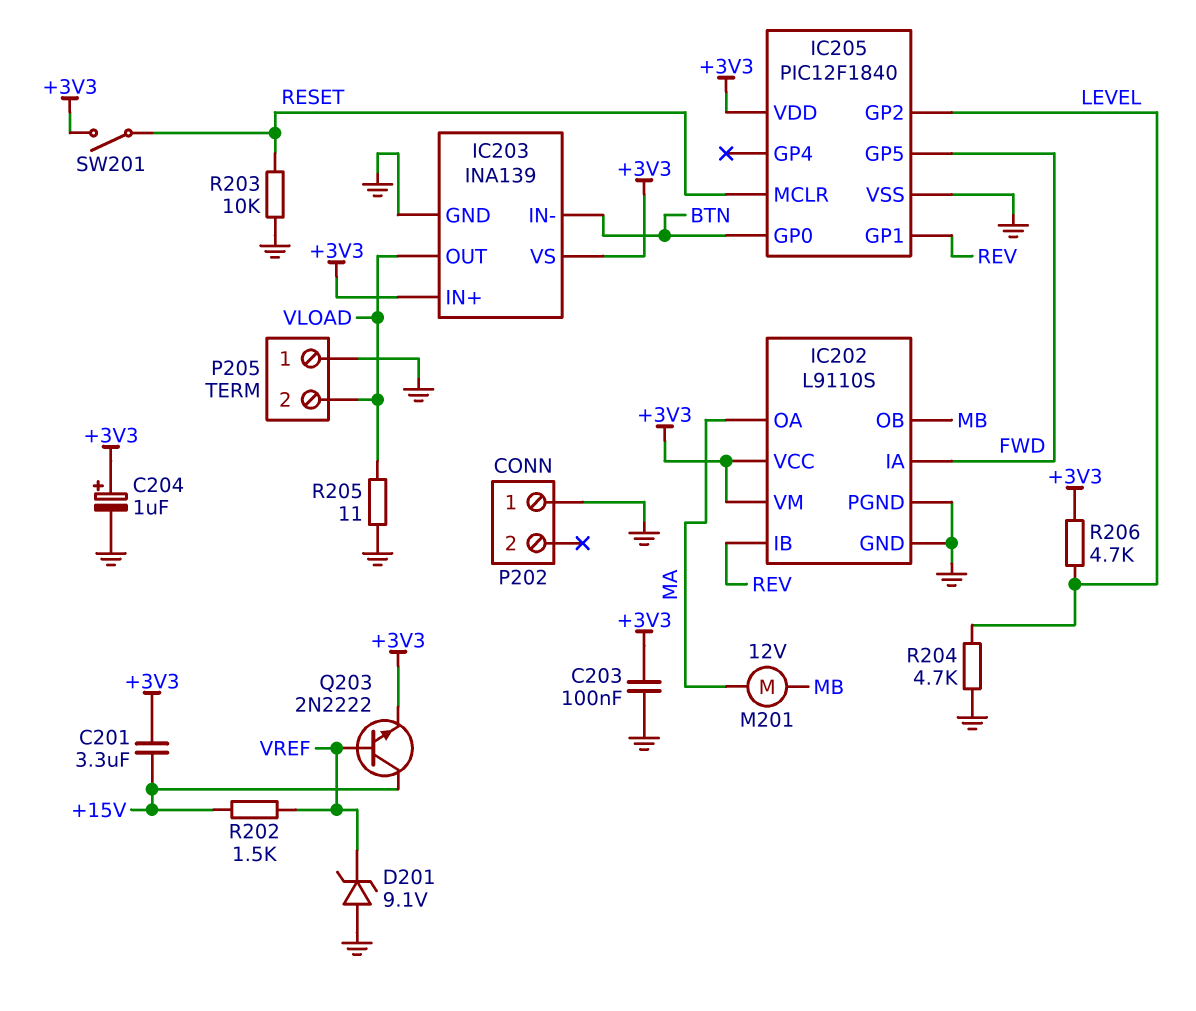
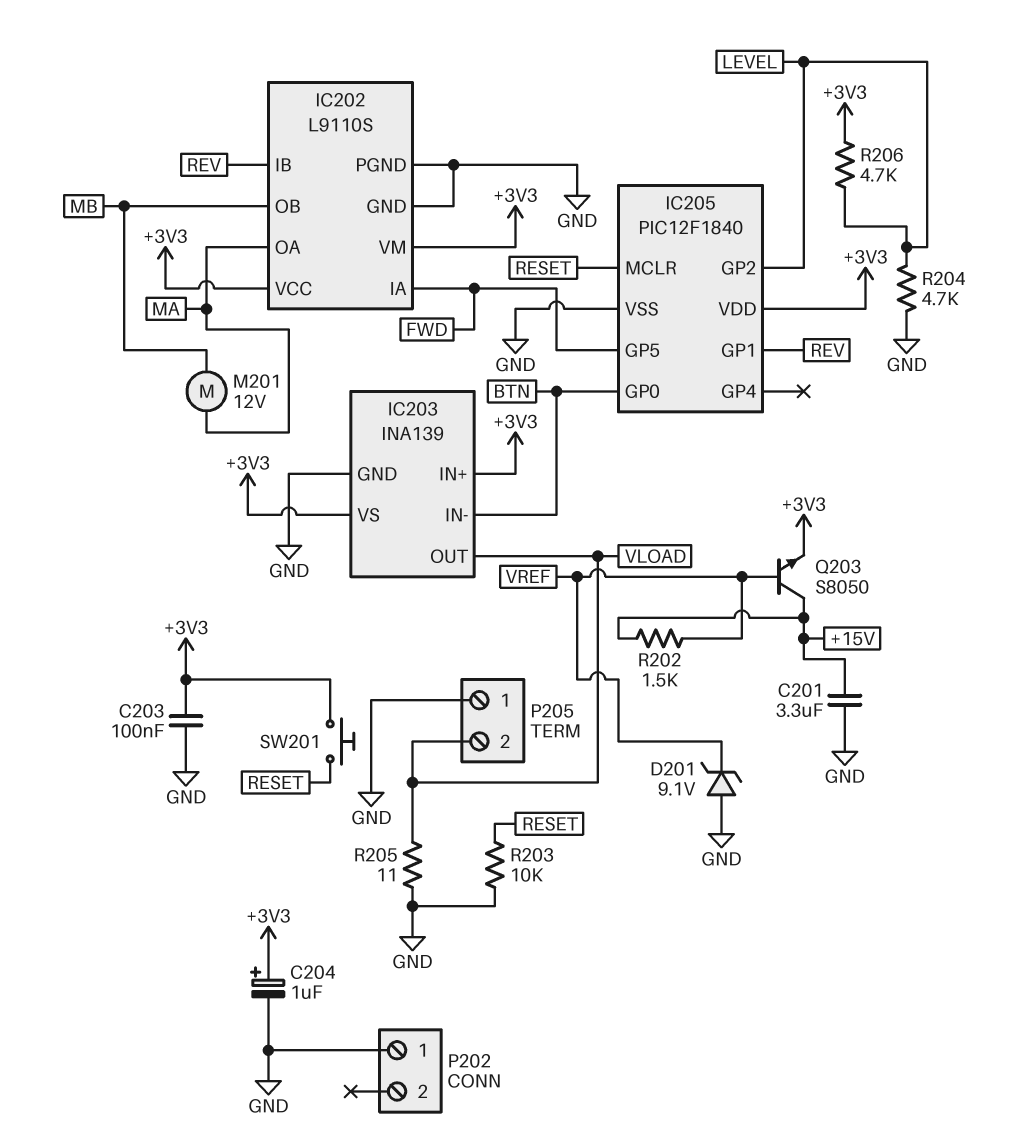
C201: 3.3uF (+3V3, +15V) -> 3.3uF (+15V, GND)
Q203: NPN 2N2222 (B VREF, C +15V, E +3V3) -> NPN S8050 (B VREF, C +15V, E +3V3)
SW201: switch (+3V3, RESET) -> button (+3V3, RESET)

